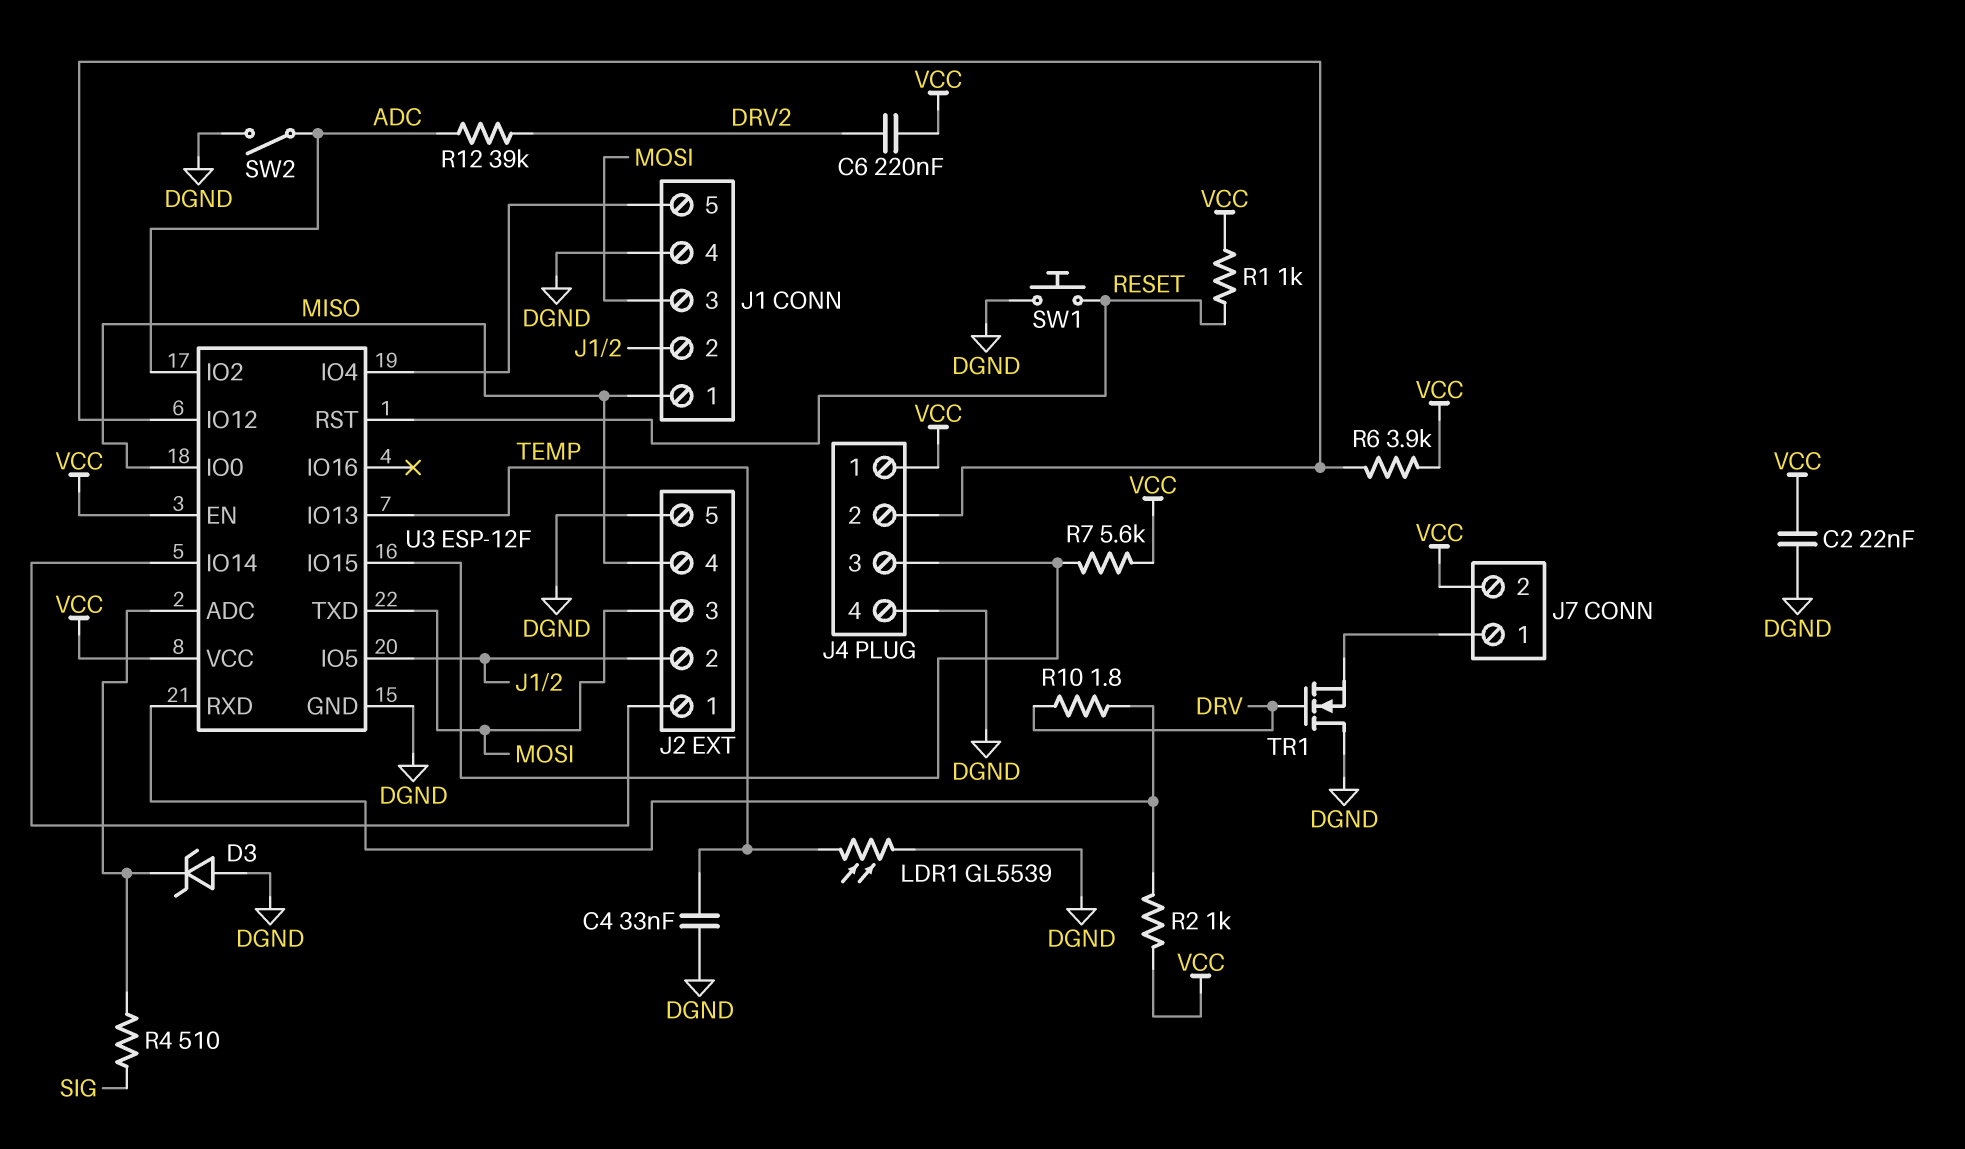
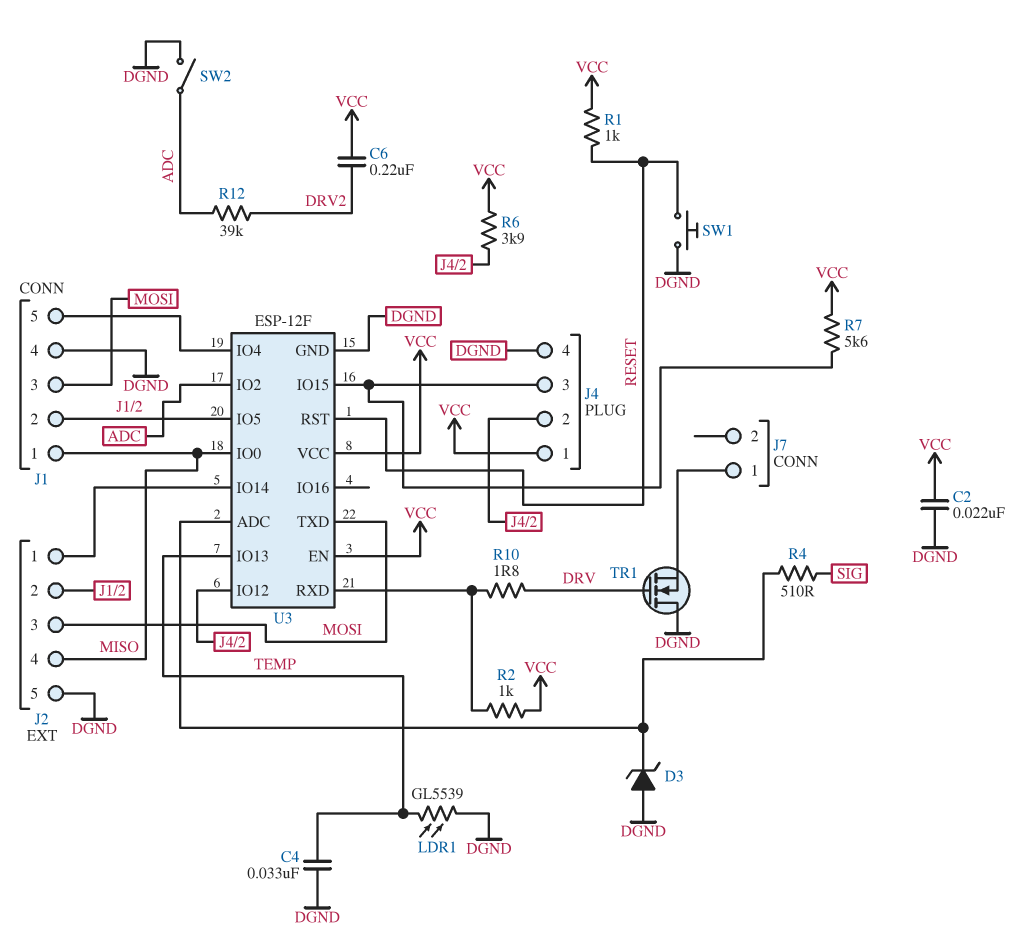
J7 pin 2: VCC -> none

